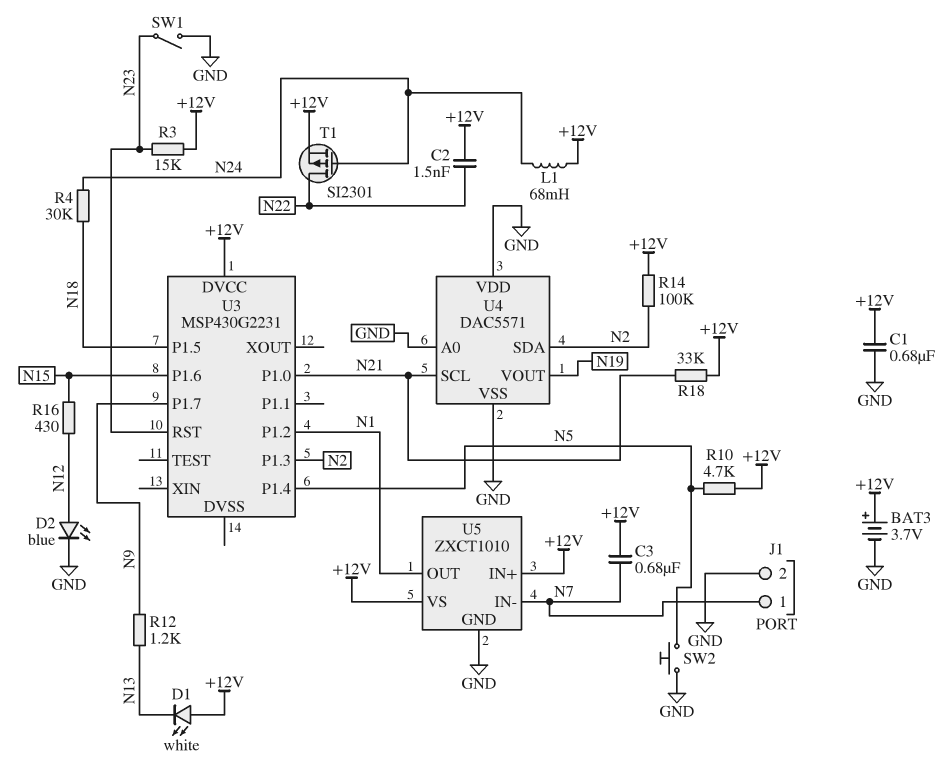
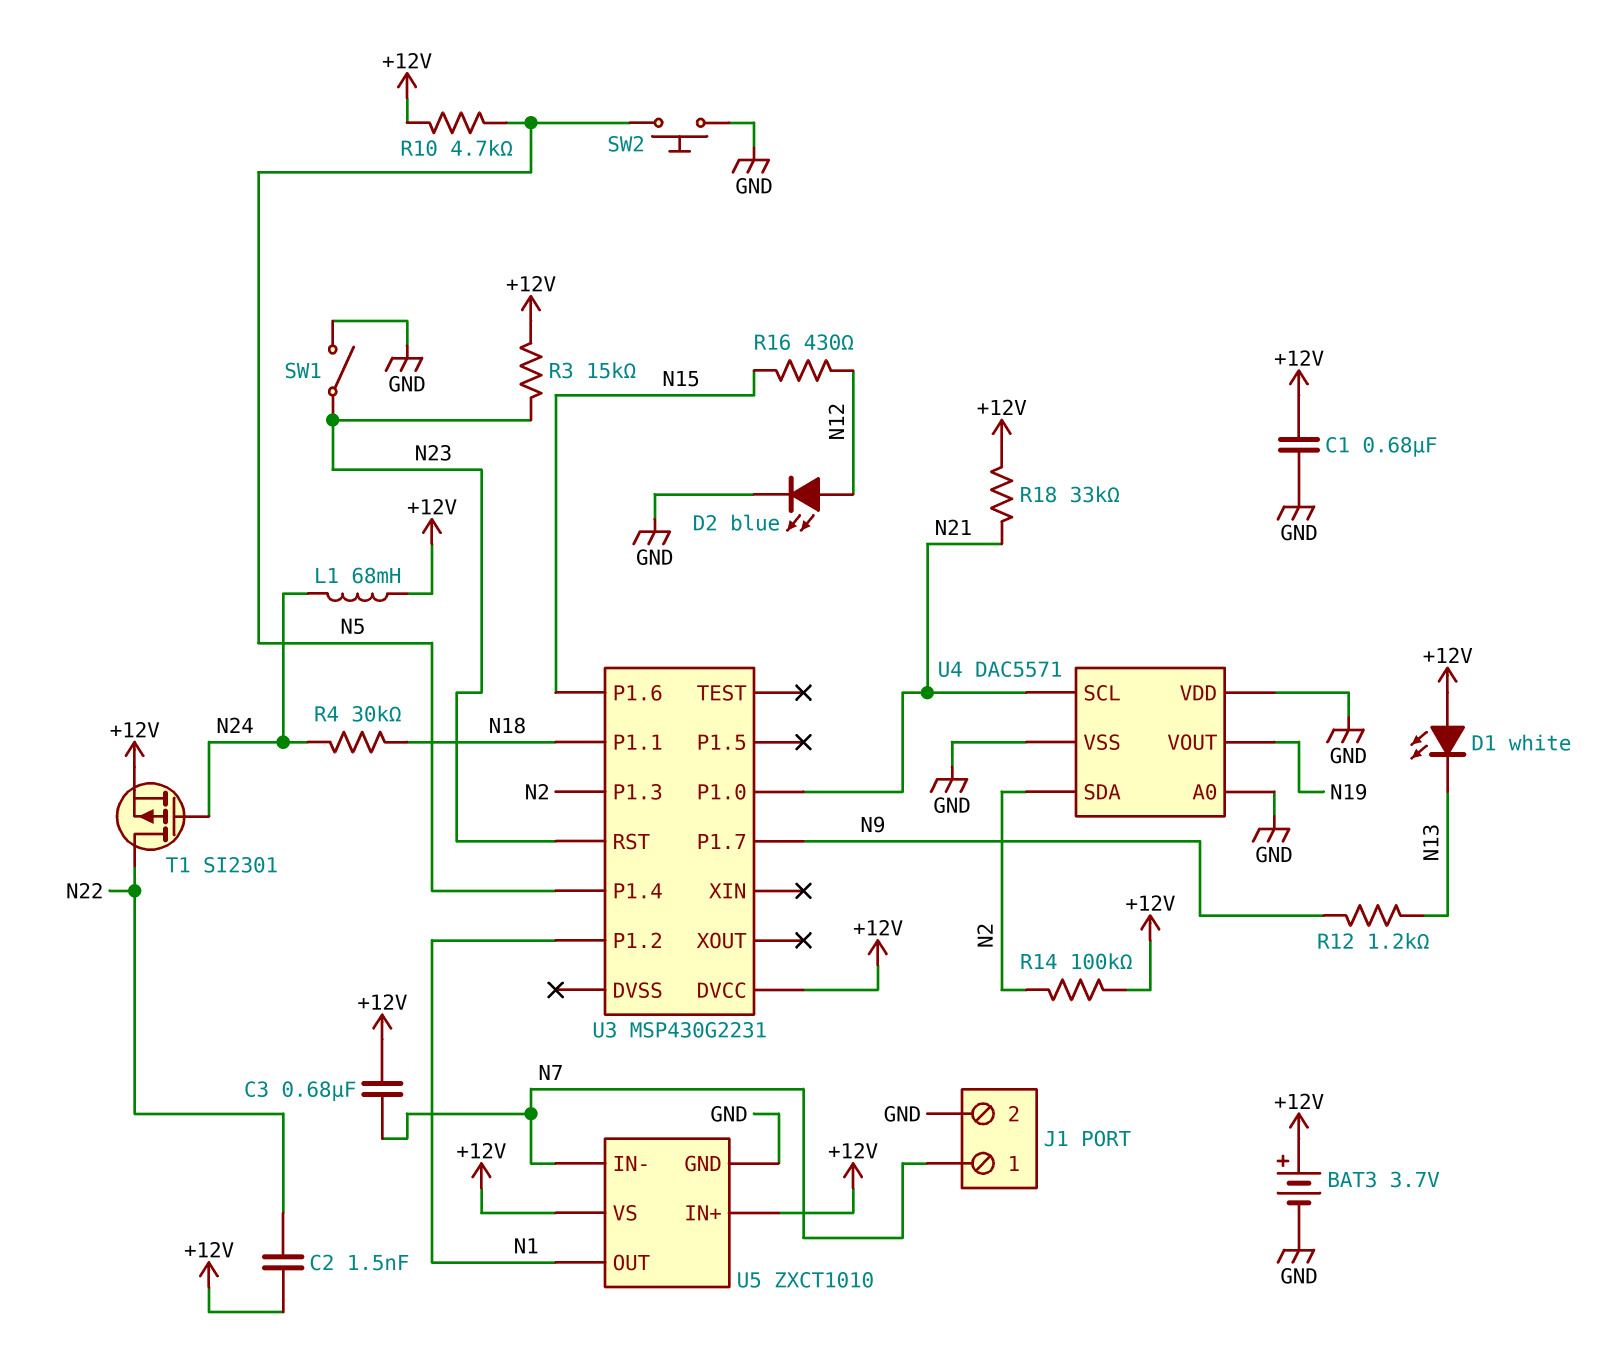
U3 pin P1.1: none -> N18
U3 pin P1.5: N18 -> none

